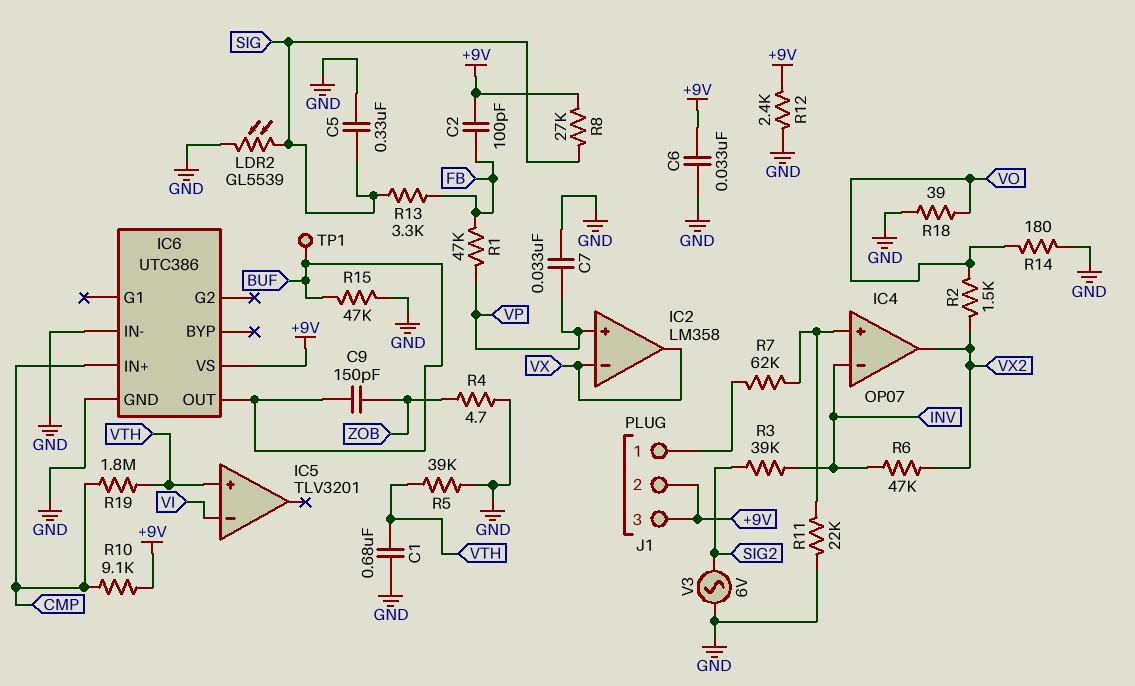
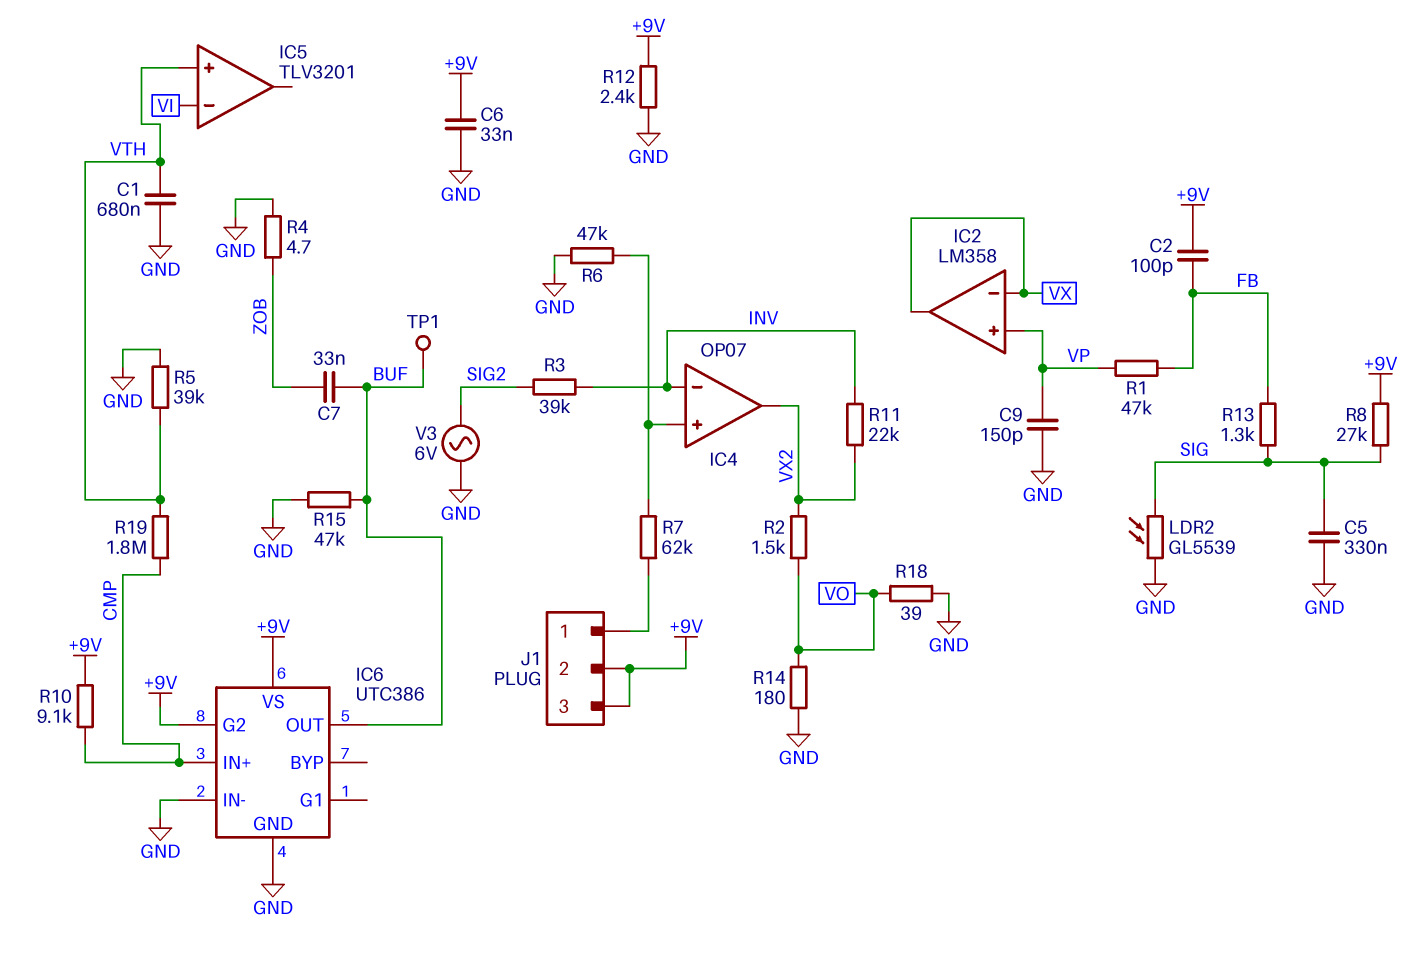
C7: 33nF (GND, VP) -> 33nF (BUF, ZOB)
C9: 150pF (BUF, ZOB) -> 150pF (GND, VP)
IC6 pin G2: none -> +9V
R6: 47k (INV, VX2) -> 47k (GND, IC4/in+)
R11: 22k (GND, IC4/in+) -> 22k (INV, VX2)
R13: 3.3k (FB, SIG) -> 1.3k (FB, SIG)

